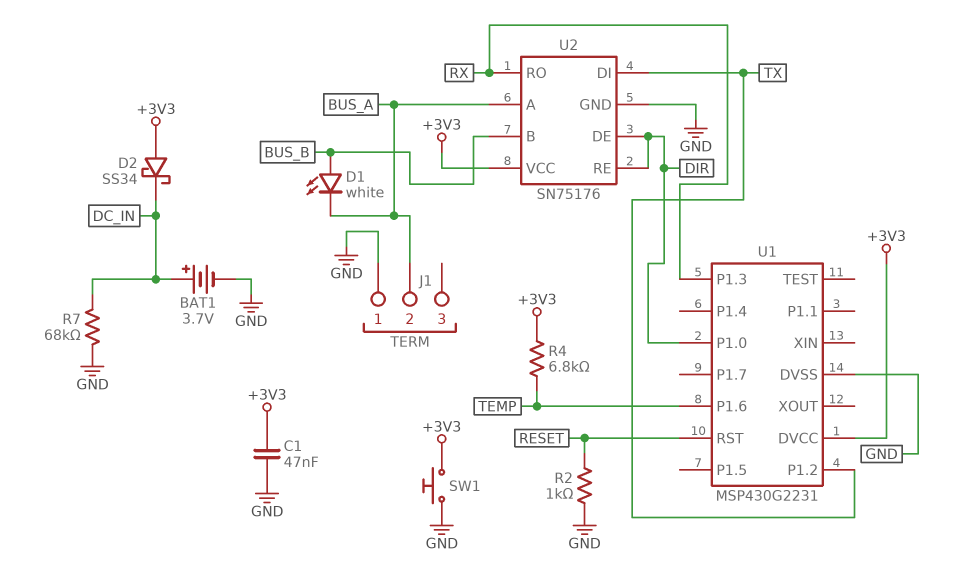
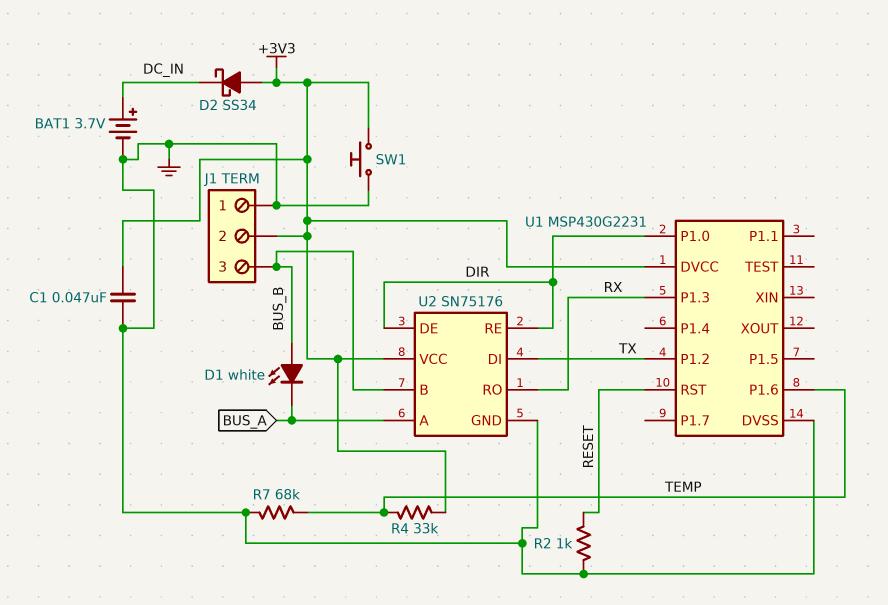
J1 pin 2: BUS_A -> +3V3
J1 pin 3: none -> BUS_B
R4: 6.8k (+3V3, TEMP) -> 33k (+3V3, TEMP)
R7: 68k (DC_IN, GND) -> 68k (GND, TEMP)

